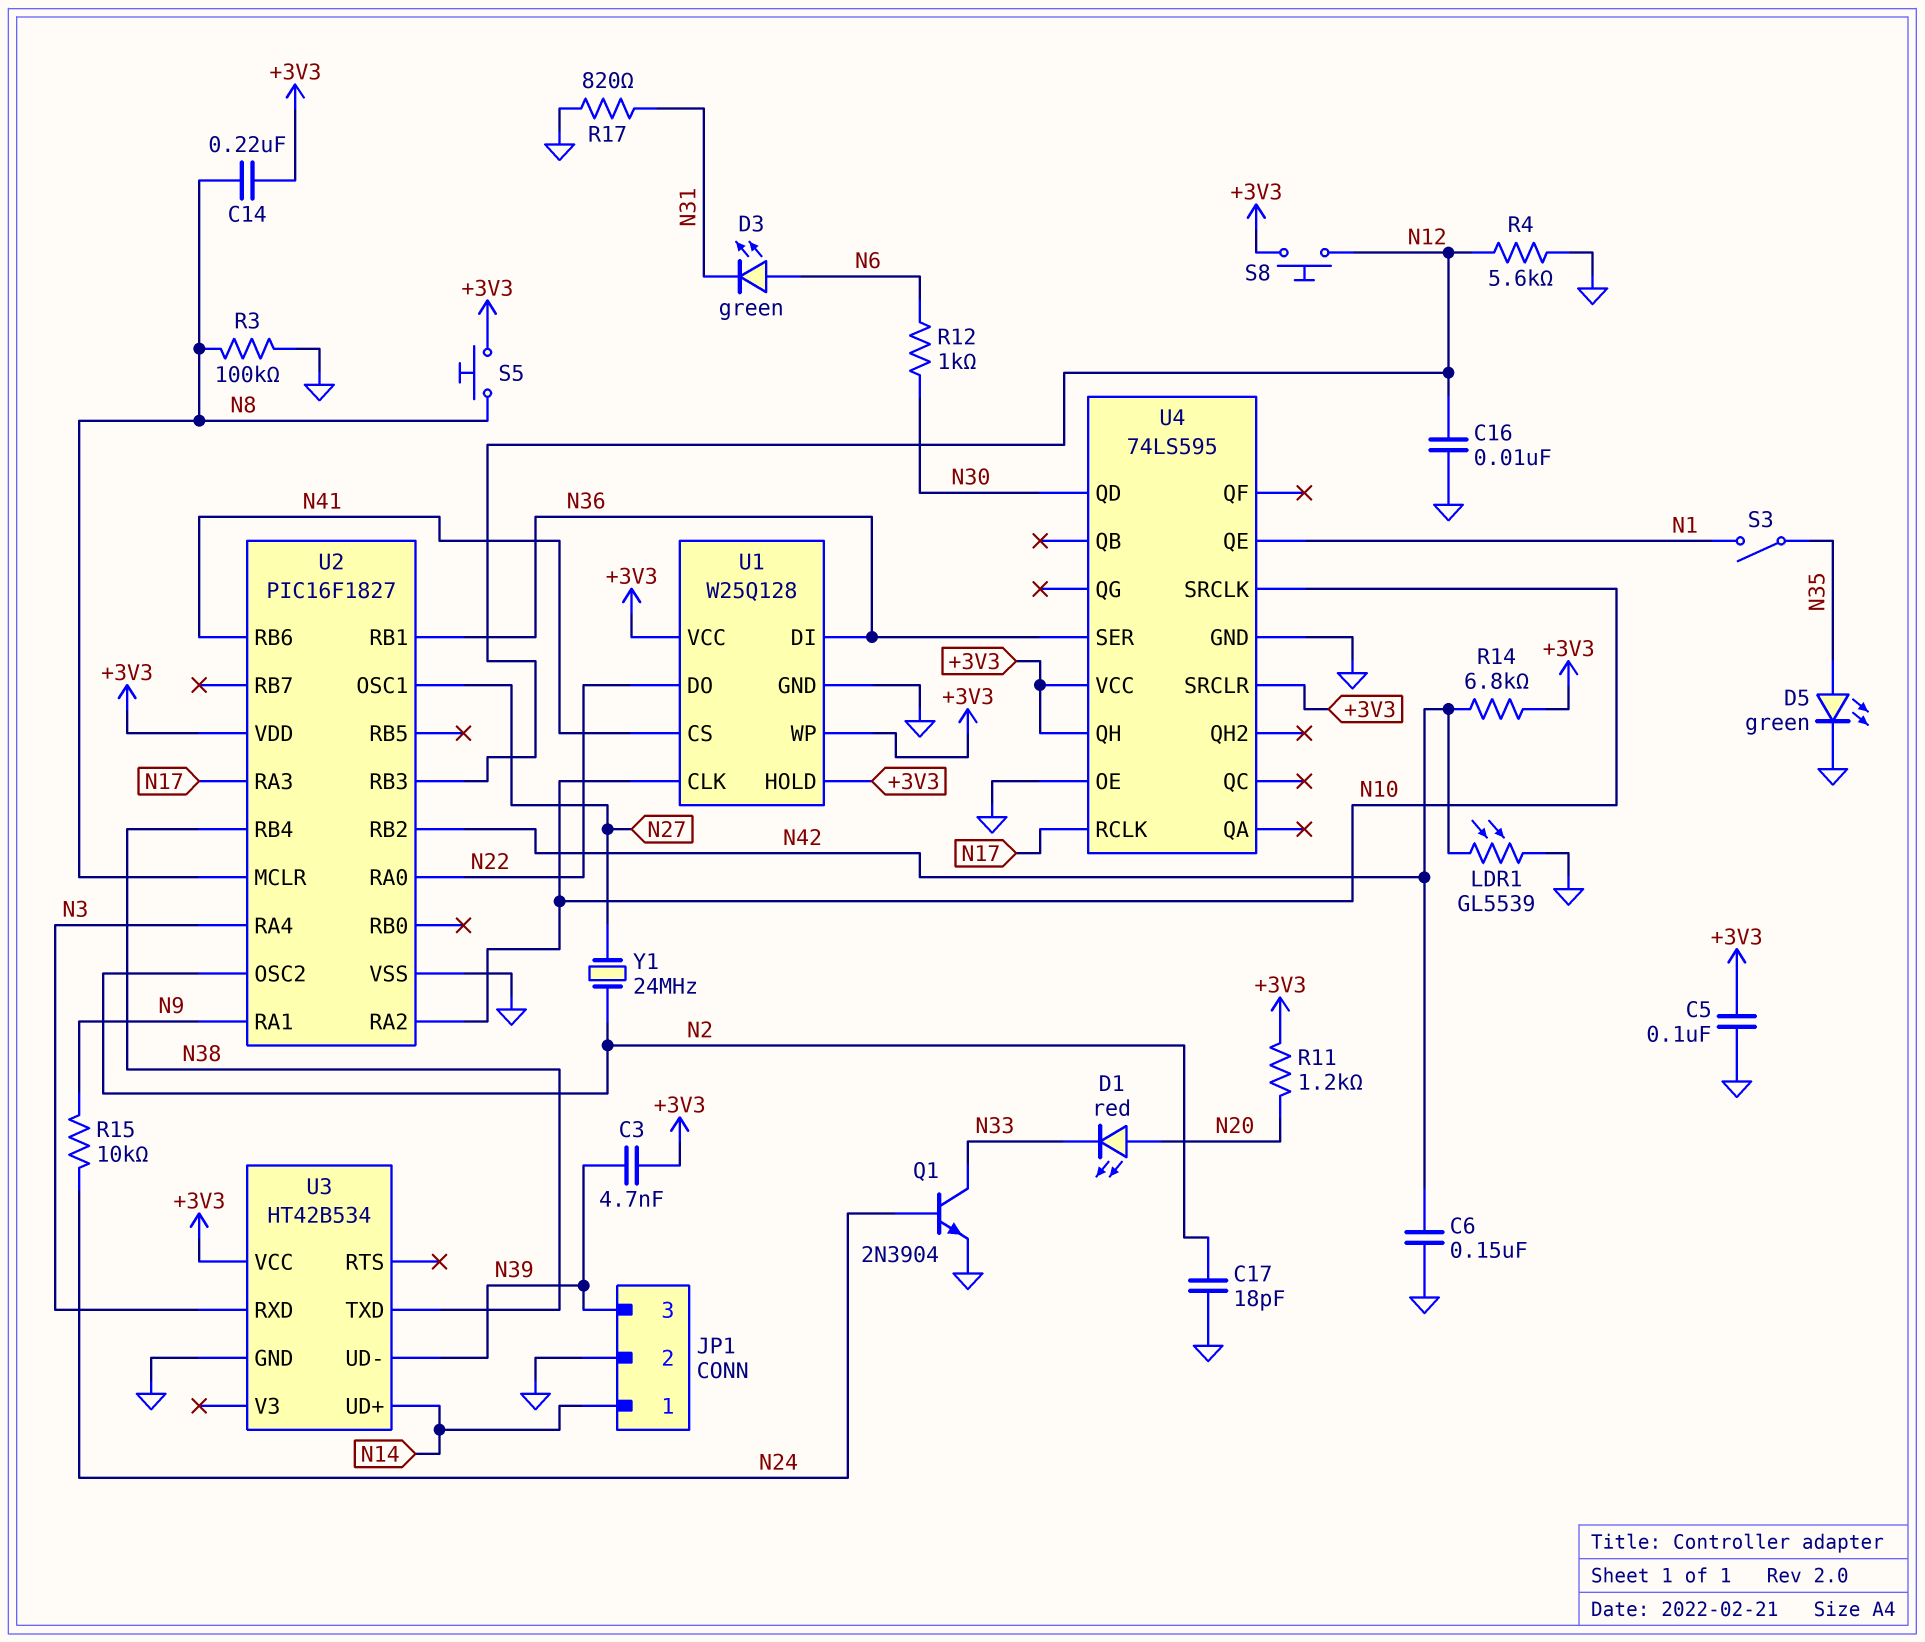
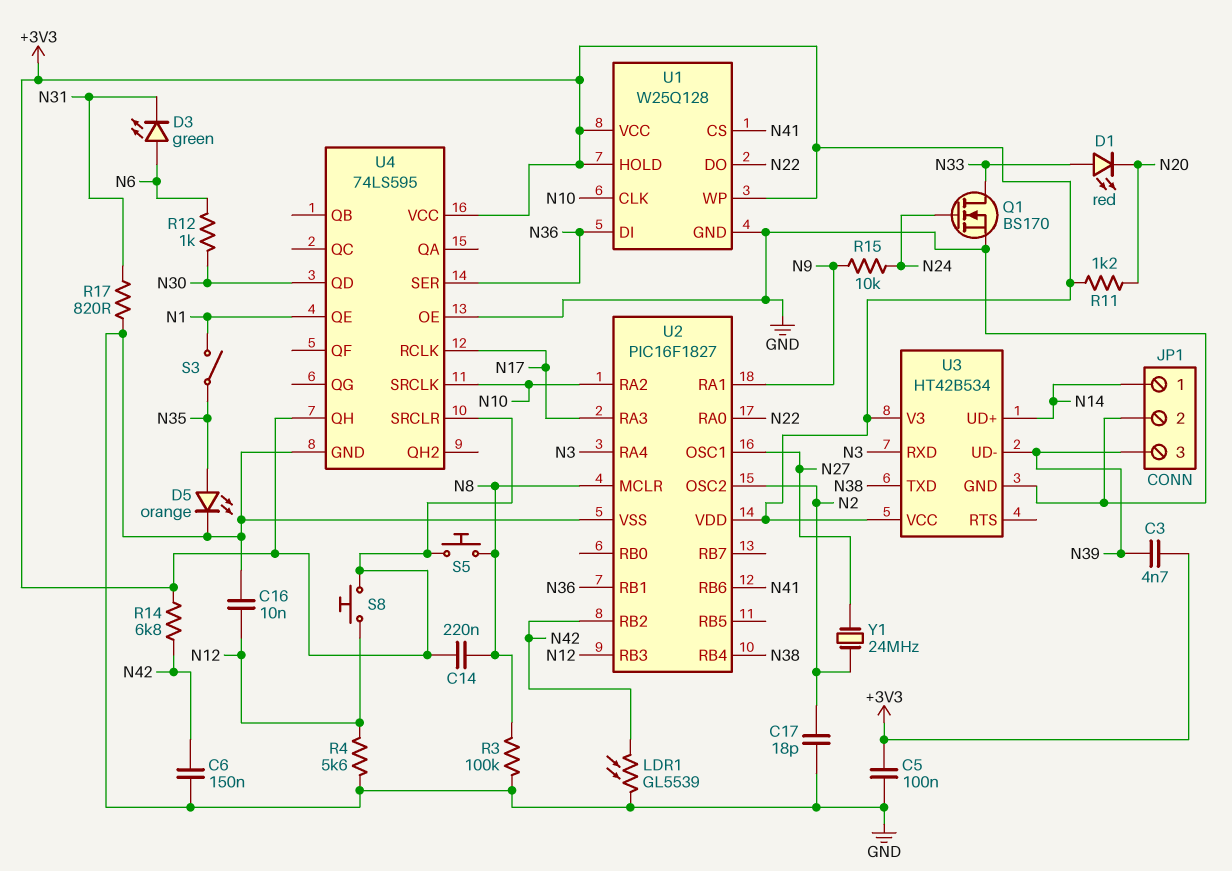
D1: LED red (A N20, K N33) -> LED red (A N33, K N20)
D5: LED green (A N35, K GND) -> LED orange (A N35, K GND)
Q1: NPN 2N3904 (B N24, C N33, E GND) -> NMOS BS170 (G N24, D N33, S GND)
U3 pin V3: none -> +3V3

